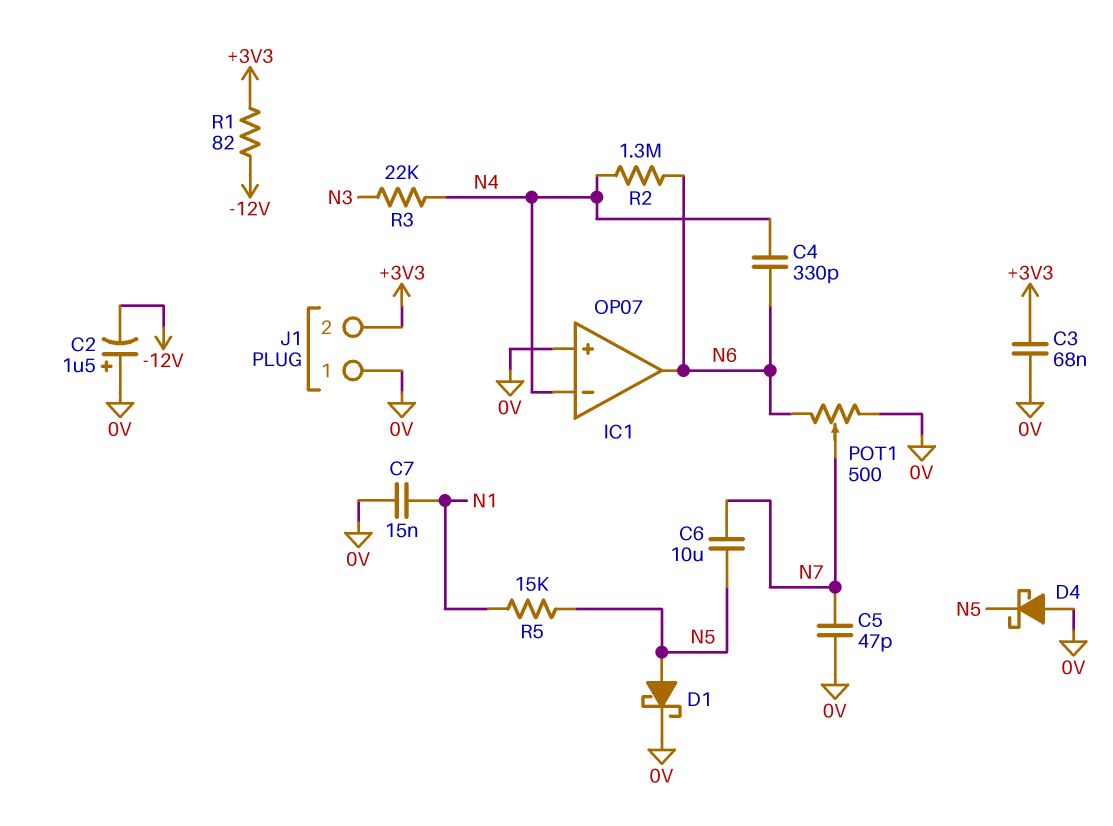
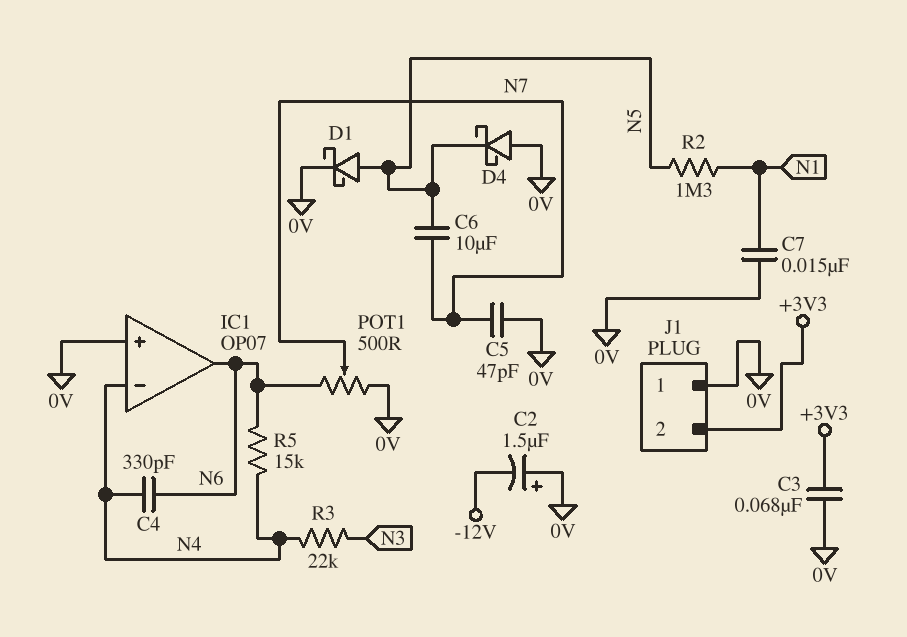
R1: 82 (+3V3, -12V) -> none
R2: 1.3M (N4, N6) -> 1.3M (N1, N5)
R5: 15k (N1, N5) -> 15k (N4, N6)

